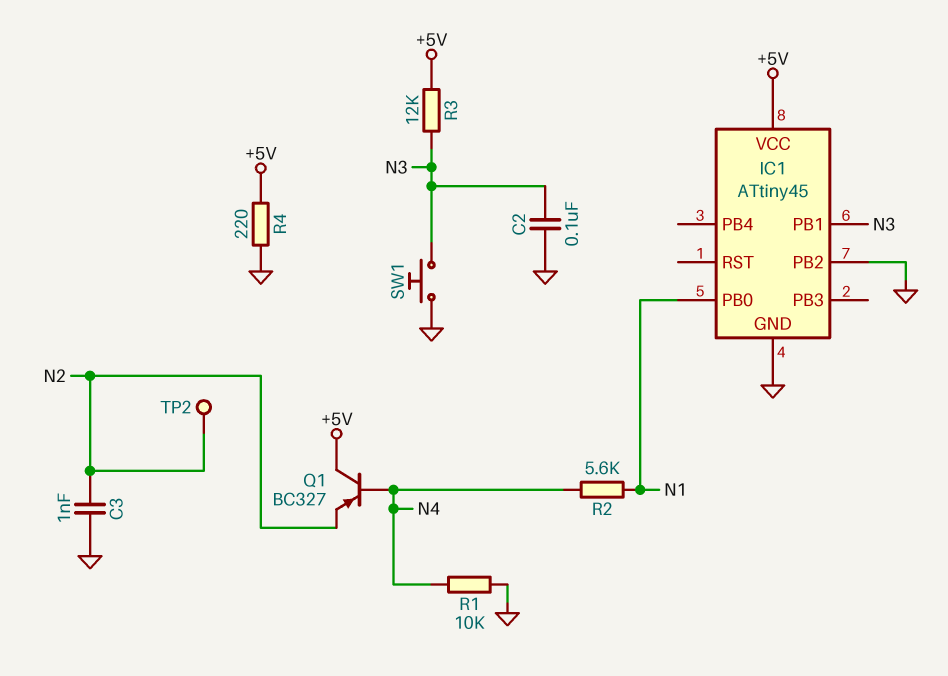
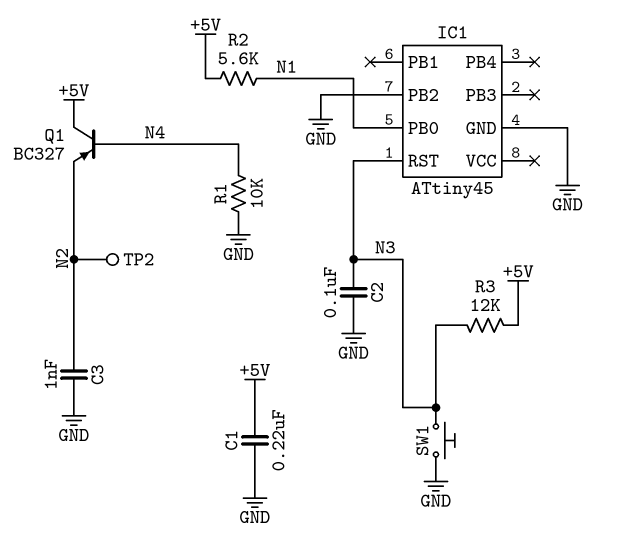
C1: none -> 220nF (+5V, GND)
IC1 pin PB1: N3 -> none
IC1 pin RST: none -> N3
IC1 pin VCC: +5V -> none
R2: 5.6k (N1, N4) -> 5.6k (+5V, N1)
R4: 220 (+5V, GND) -> none

